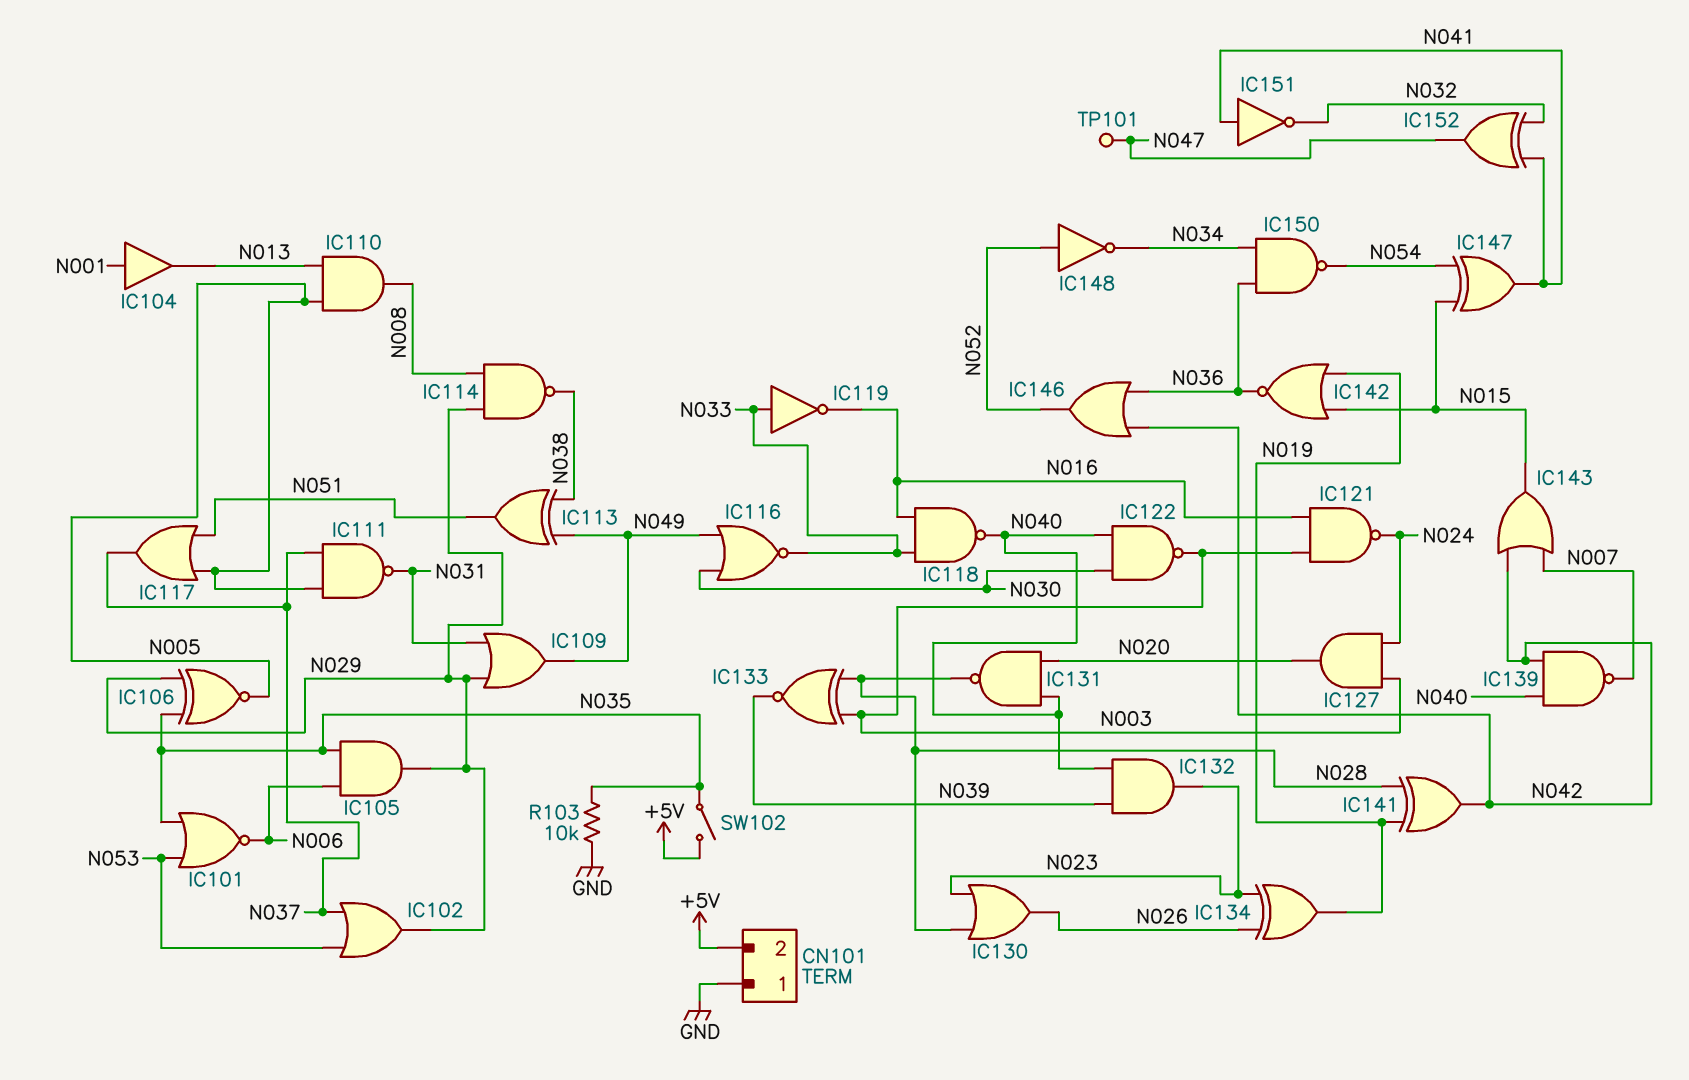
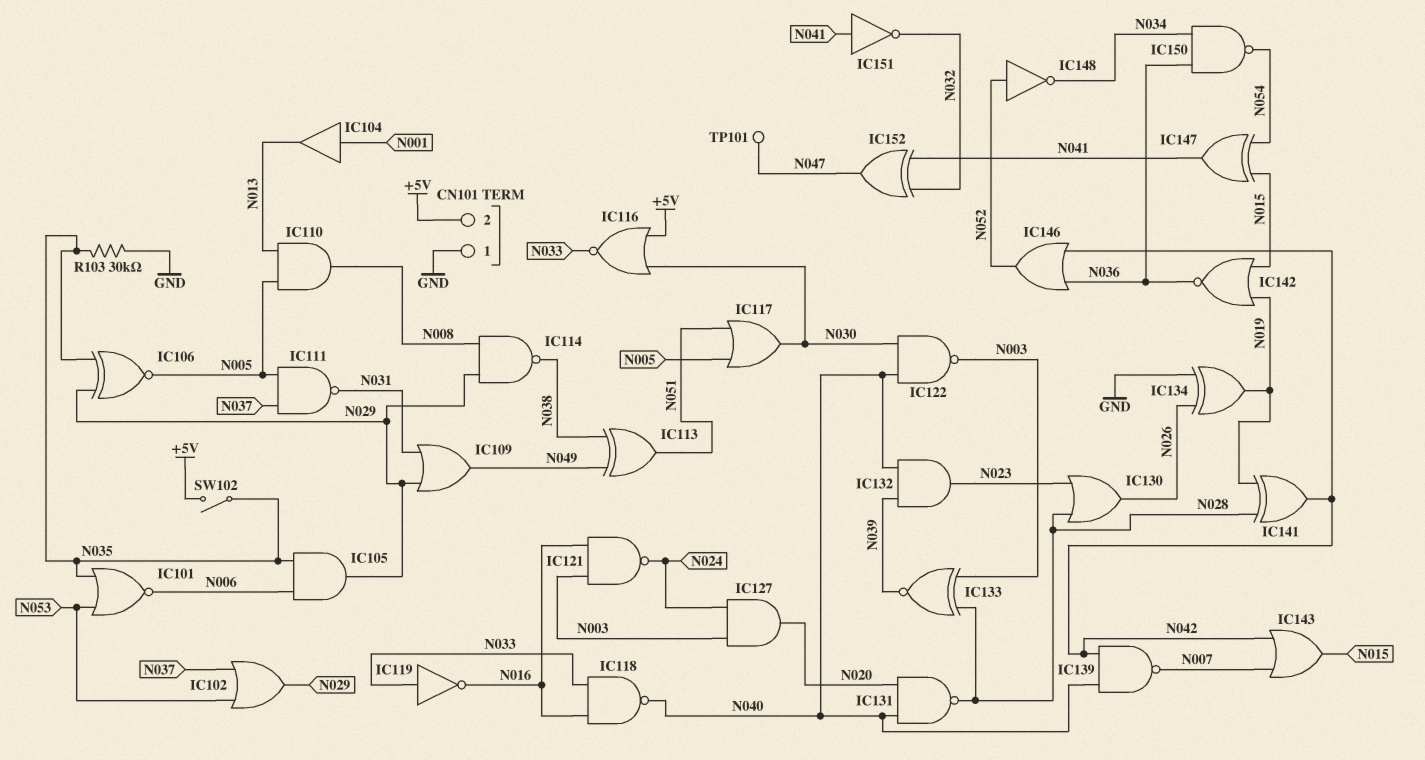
IC116: NOR (in N030, in N049, out N033) -> NOR (in +5V, in N030, out N033)
IC117: OR (in N005, in N051, out N037) -> OR (in N005, in N051, out N030)
IC134: XOR (in N023, in N026, out N019) -> XOR (in GND, in N026, out N019)
R103: 10k (GND, N035) -> 30k (GND, N035)

